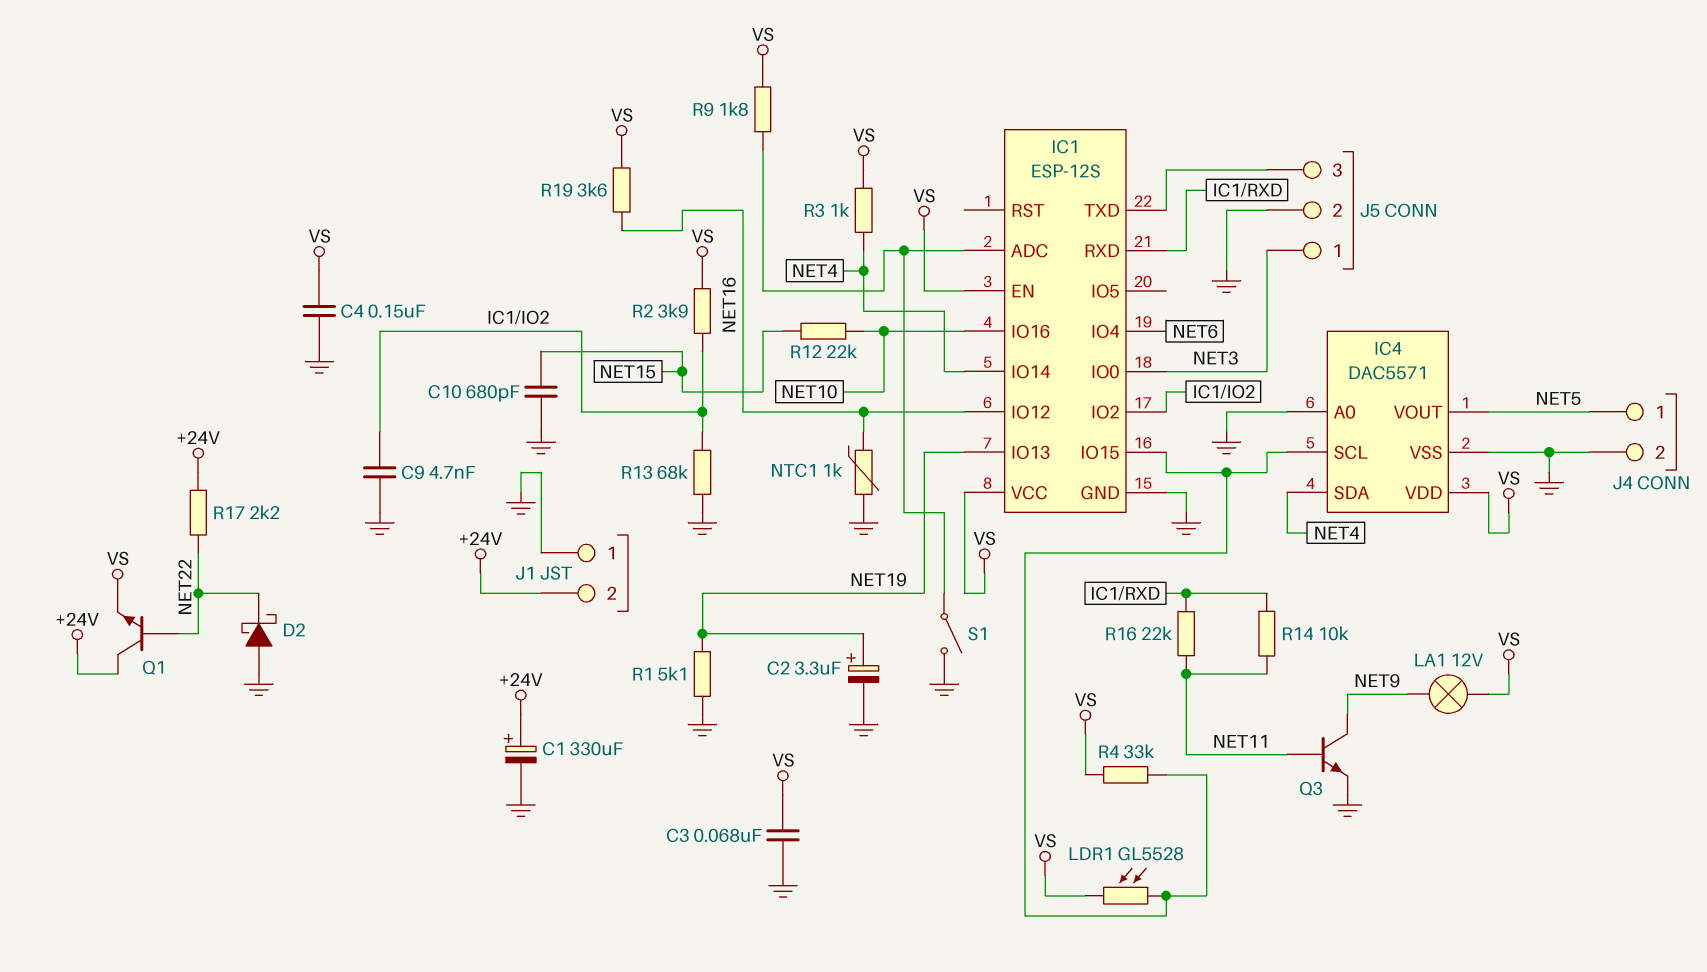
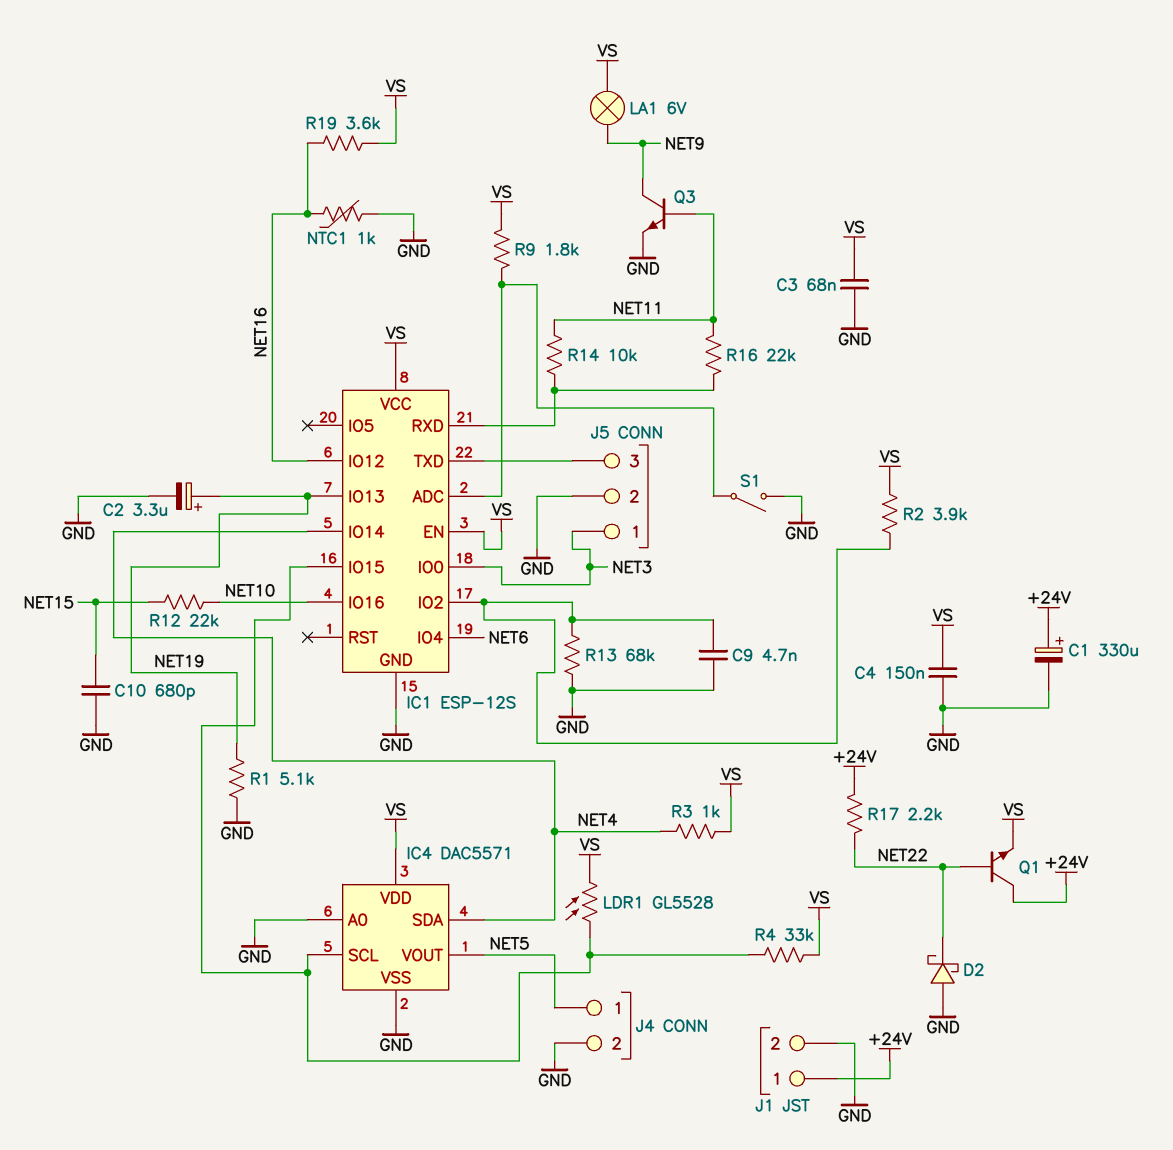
J1 pin 1: GND -> +24V
J1 pin 2: +24V -> GND
LA1: lamp 12V (NET9, VS) -> lamp 6V (NET9, VS)

